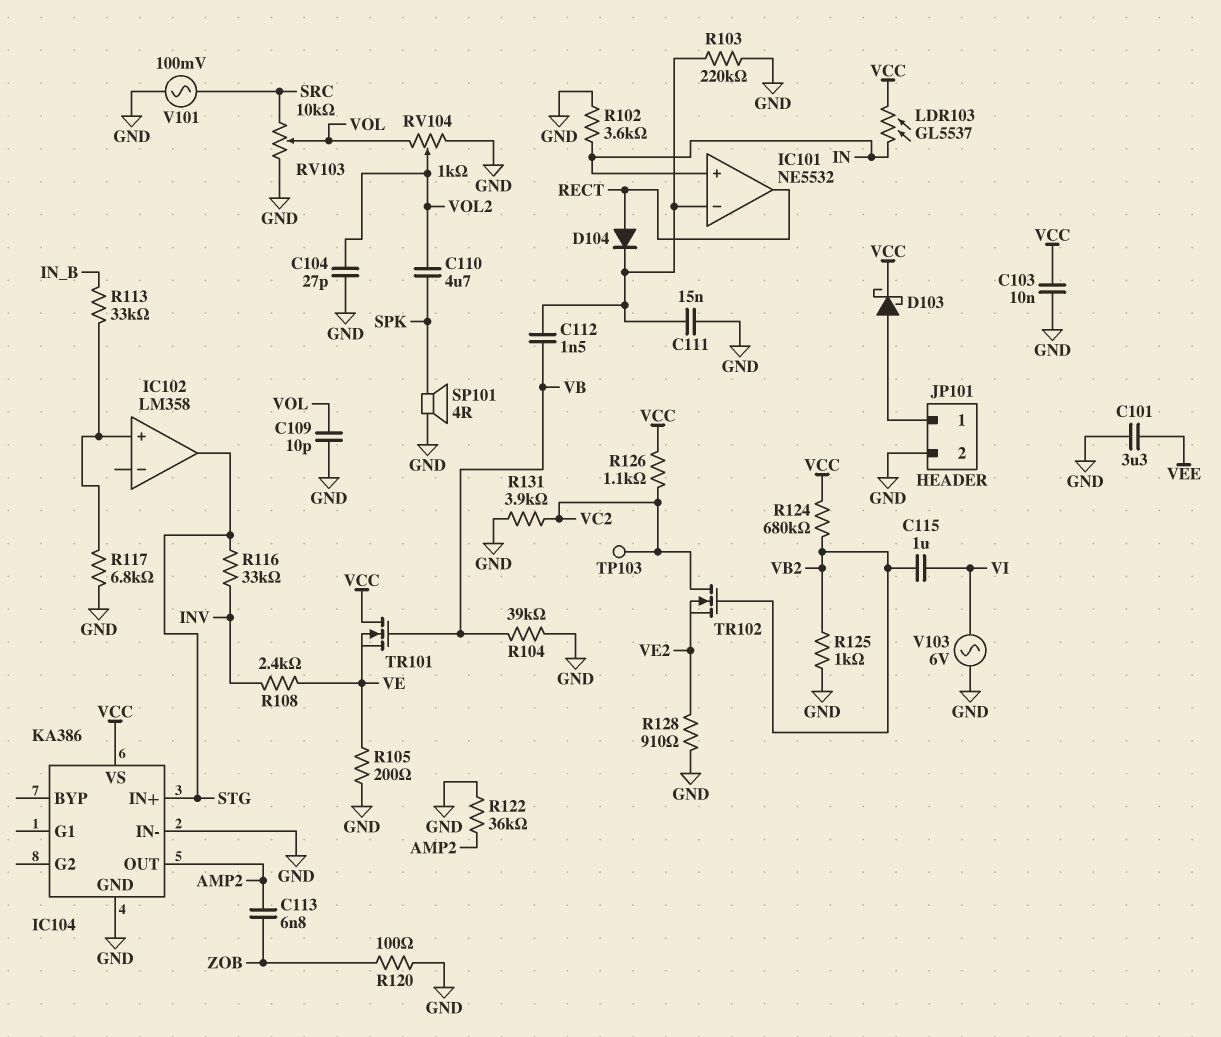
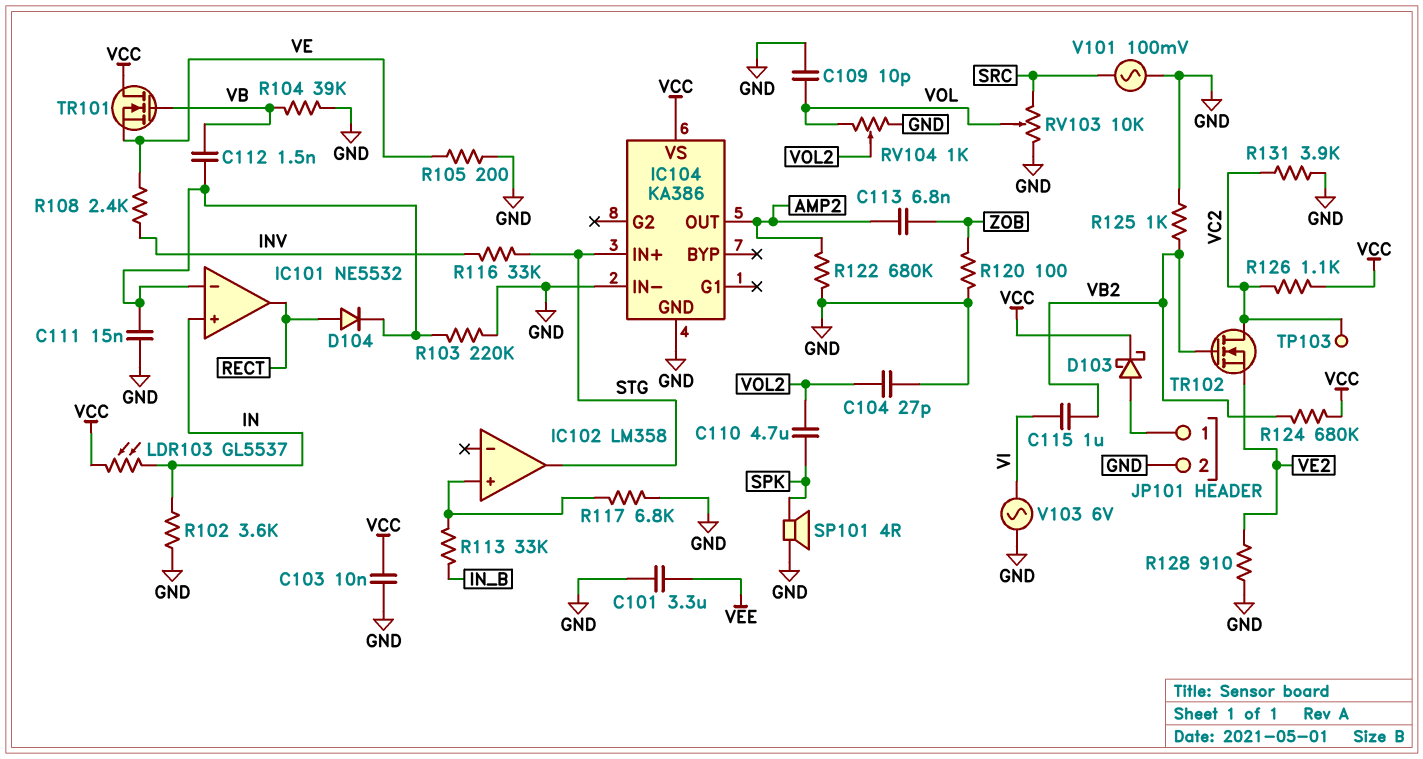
R122: 36k (AMP2, GND) -> 680k (AMP2, GND)

